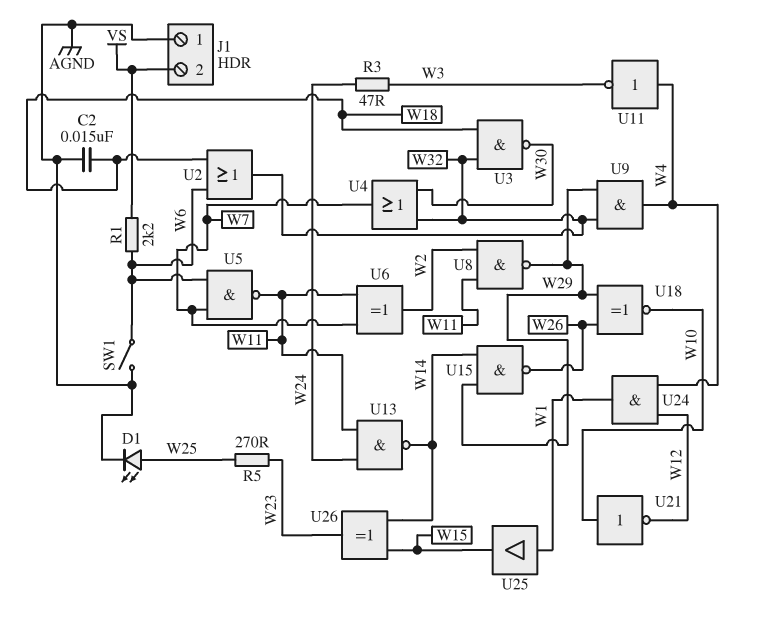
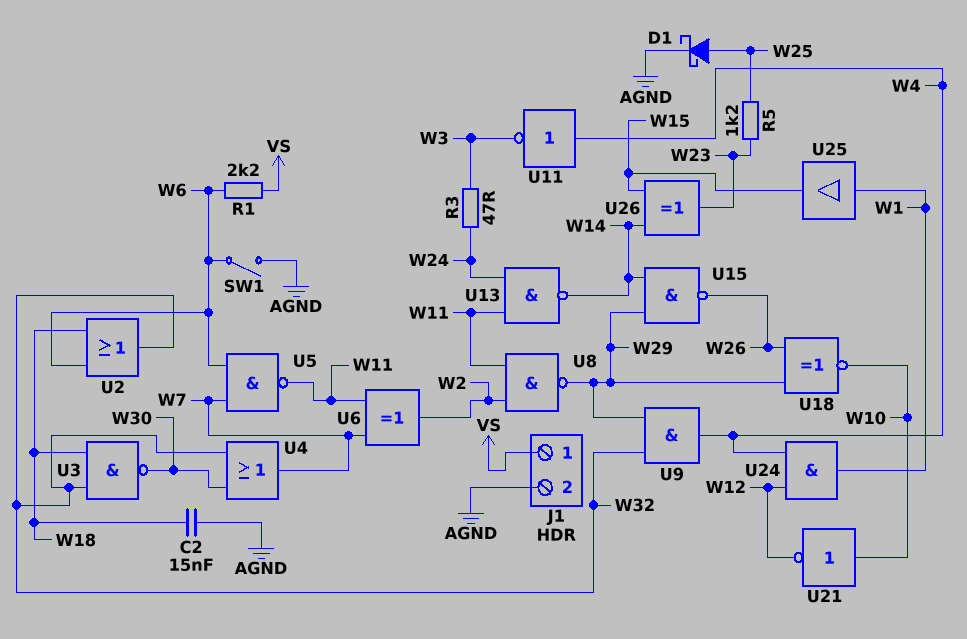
D1: LED (A W25, K AGND) -> schottky (A W25, K AGND)
J1 pin 1: AGND -> VS
J1 pin 2: VS -> AGND
R5: 270 (W23, W25) -> 1.2k (W23, W25)

